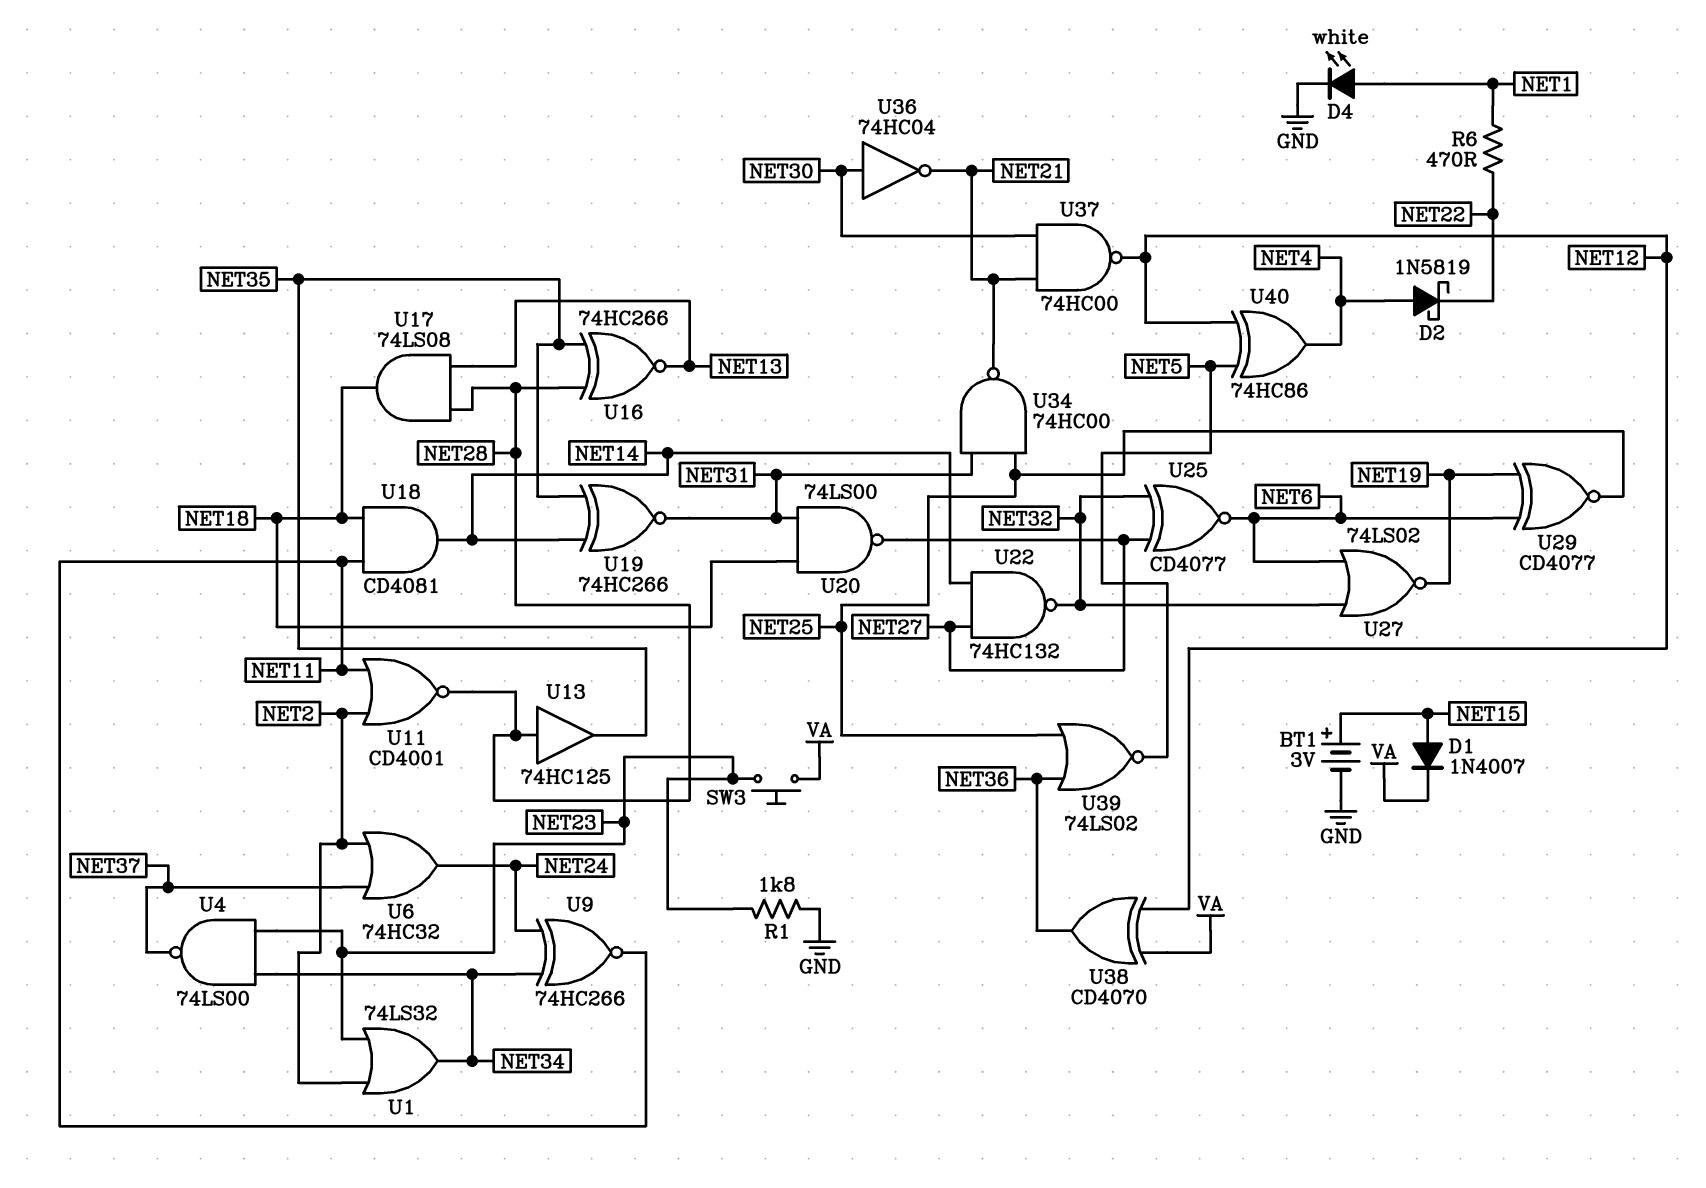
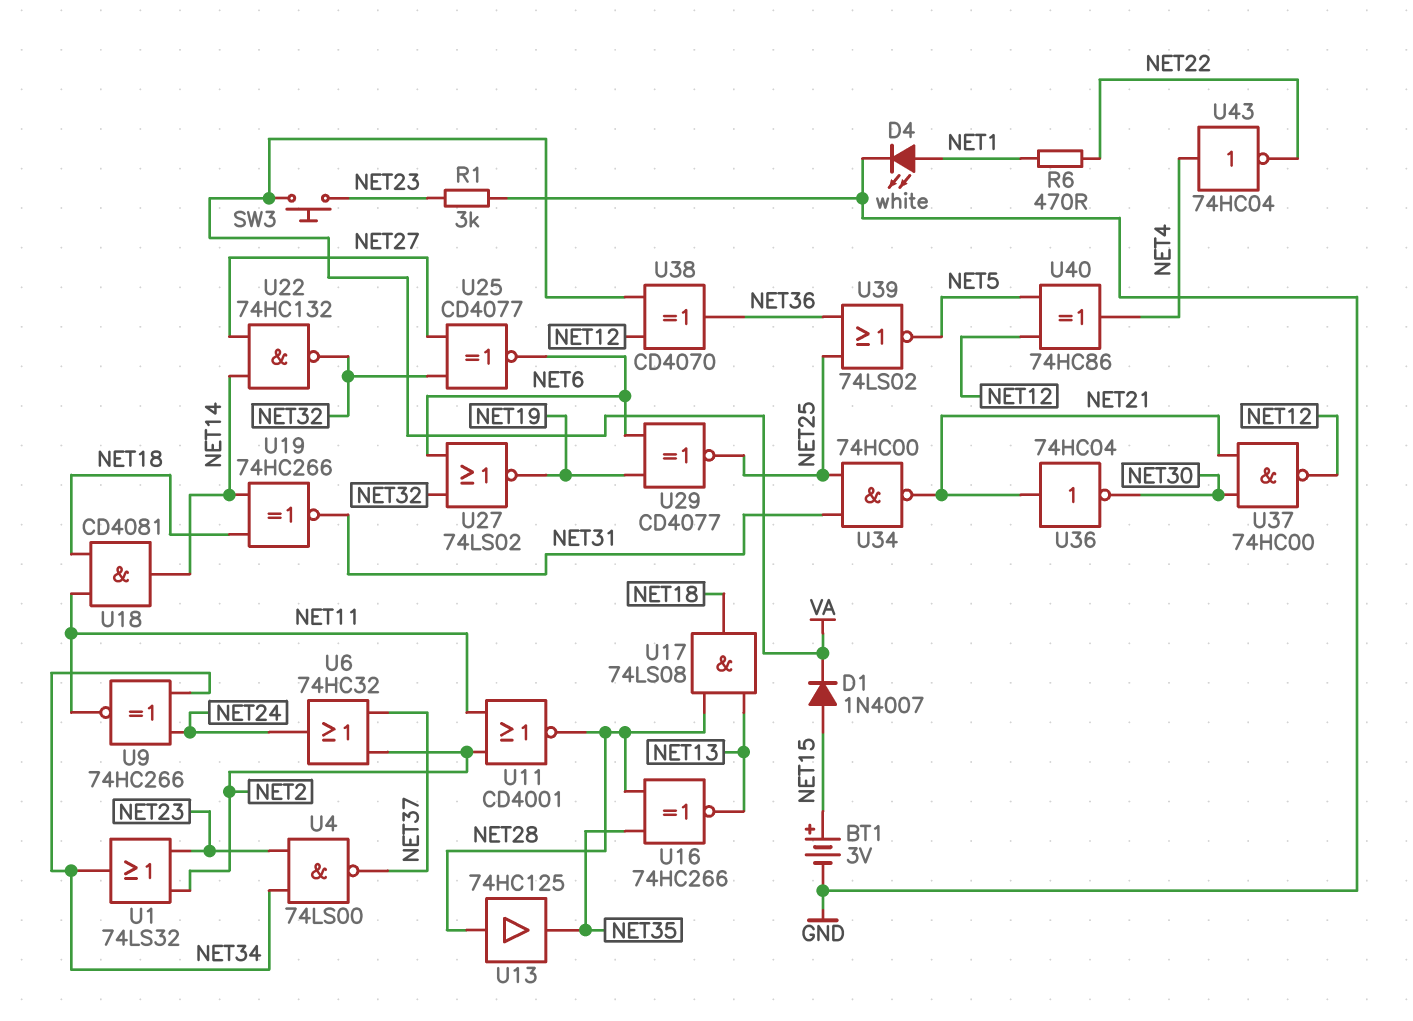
D2: schottky 1N5819 (A NET4, K NET22) -> none
R1: 1.8k (GND, NET23) -> 3k (GND, NET23)
U19: XNOR 74HC266 (in NET14, in NET35, out NET31) -> XNOR 74HC266 (in NET14, in NET18, out NET31)
U20: NAND 74LS00 (in NET18, in NET31, out NET27) -> none
U36: NOT 74HC04 (in NET30, out NET21) -> NOT 74HC04 (in NET21, out NET30)
U43: none -> NOT 74HC04 (in NET4, out NET22)

